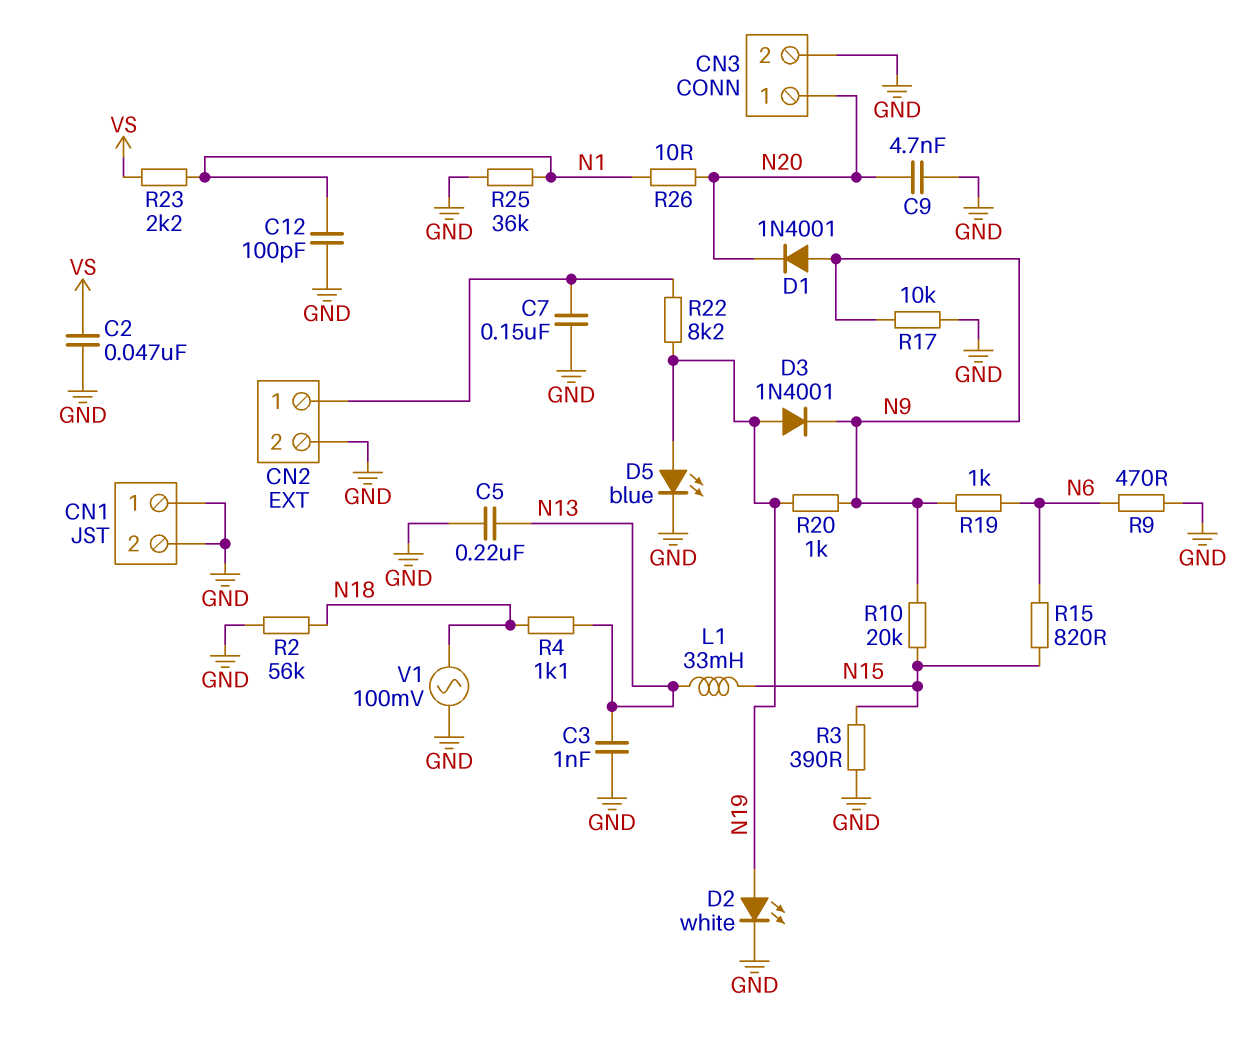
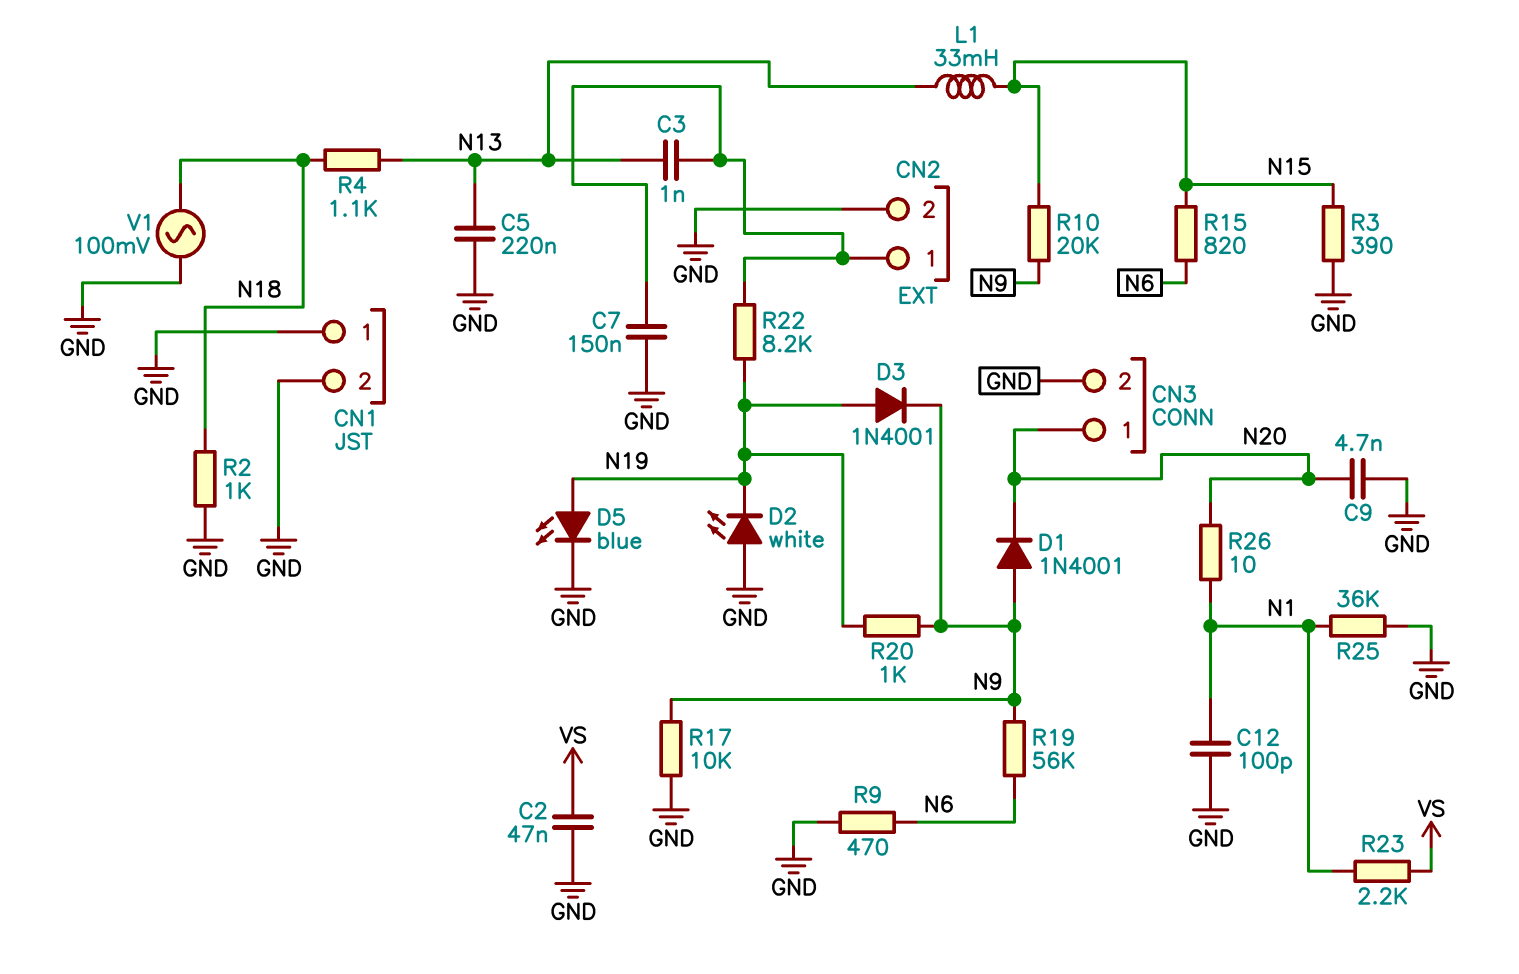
C3: 1nF (GND, N13) -> 1nF (CN2/1, N13)
D2: LED white (A N19, K GND) -> LED white (A GND, K N19)
R2: 56k (GND, N18) -> 1k (GND, N18)
R19: 1k (N6, N9) -> 56k (N6, N9)

